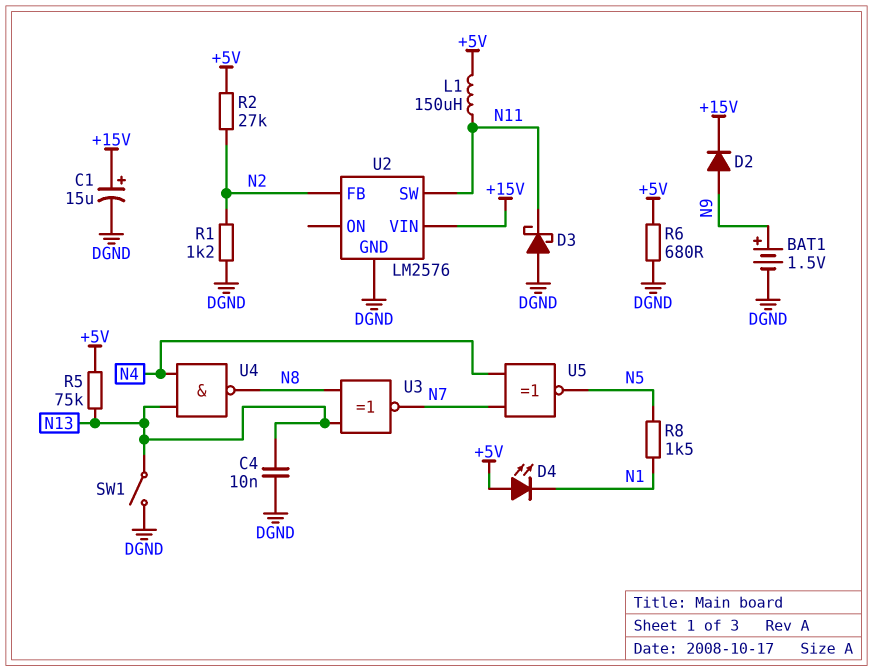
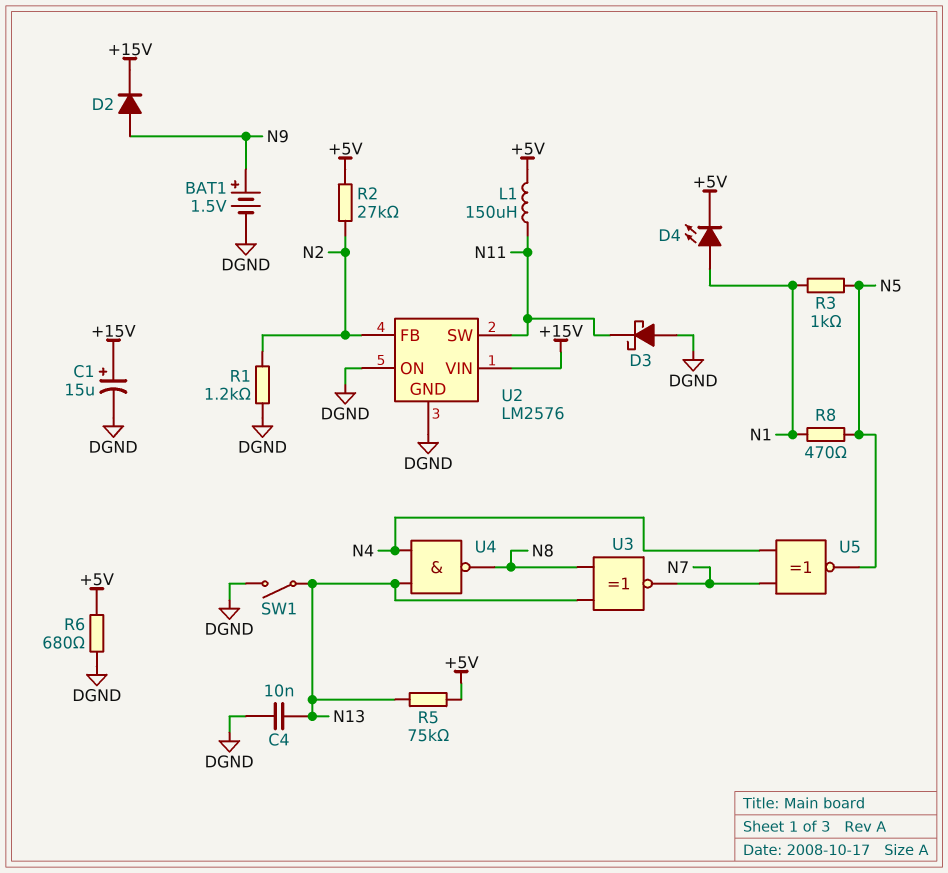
D4: LED (A +5V, K N1) -> LED (A N1, K +5V)
R3: none -> 1k (N1, N5)
R8: 1.5k (N1, N5) -> 470 (N1, N5)
U2 pin ON: none -> DGND

